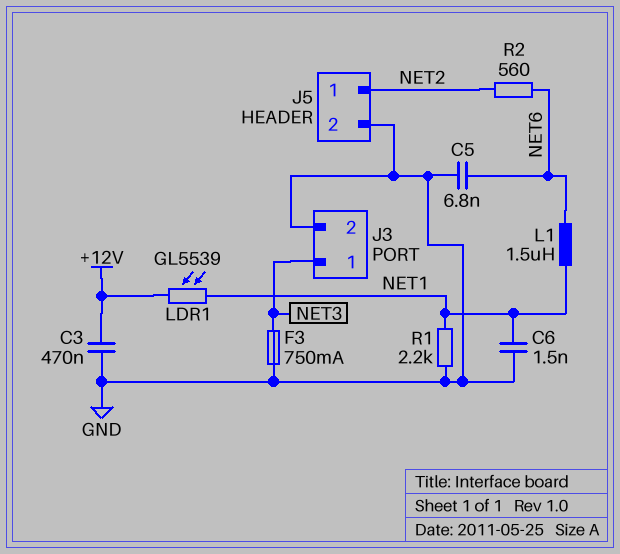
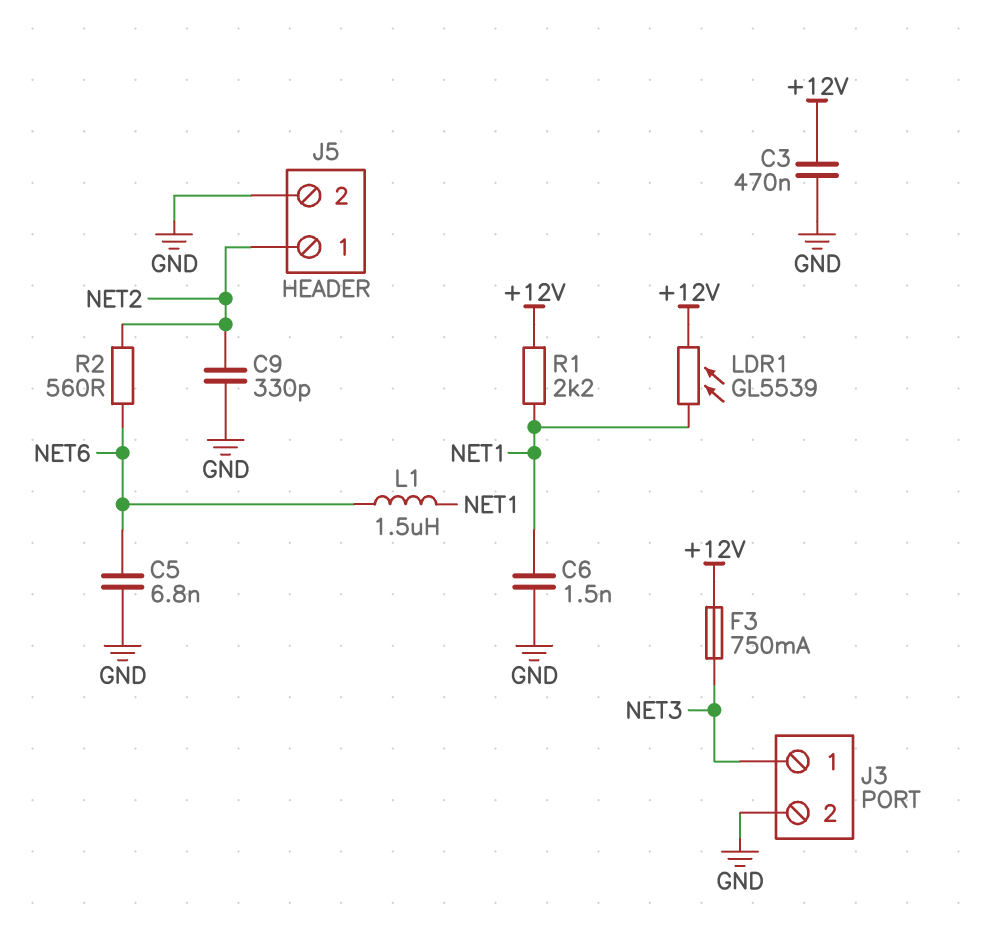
C9: none -> 330pF (GND, NET2)
F3: 750mA (GND, NET3) -> 750mA (+12V, NET3)
R1: 2.2k (GND, NET1) -> 2.2k (+12V, NET1)

